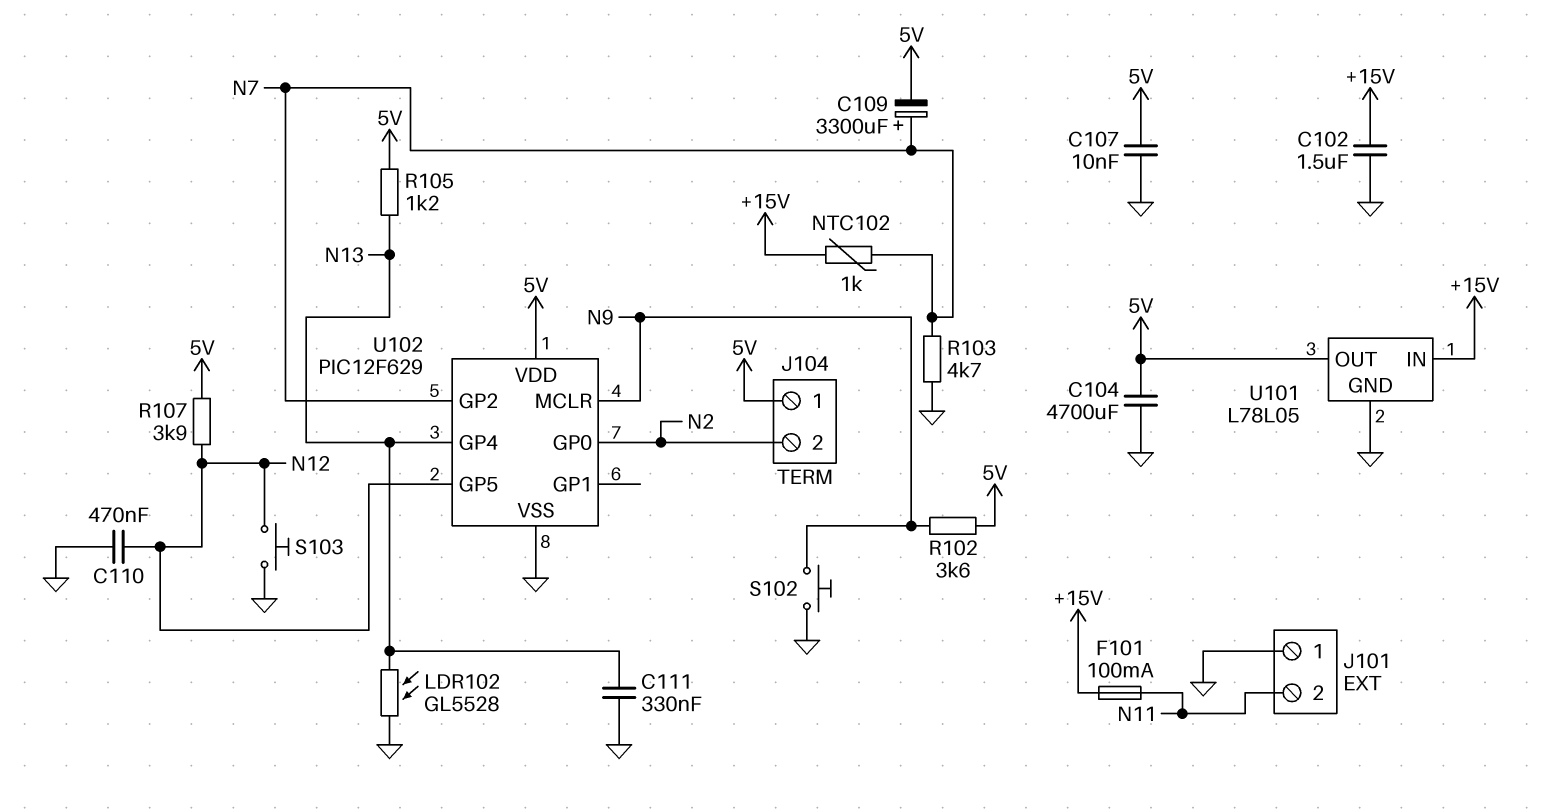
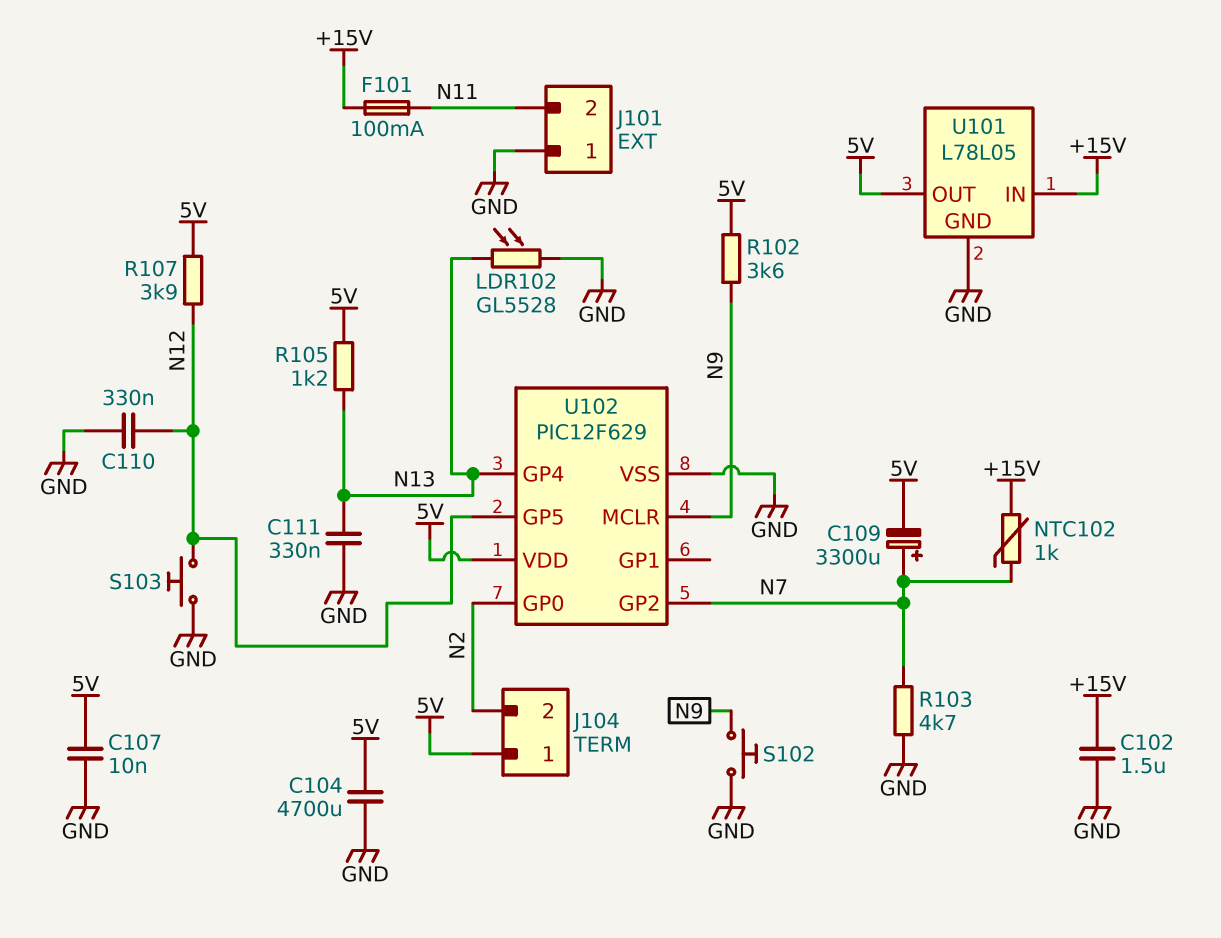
C110: 470nF (GND, N12) -> 330nF (GND, N12)

